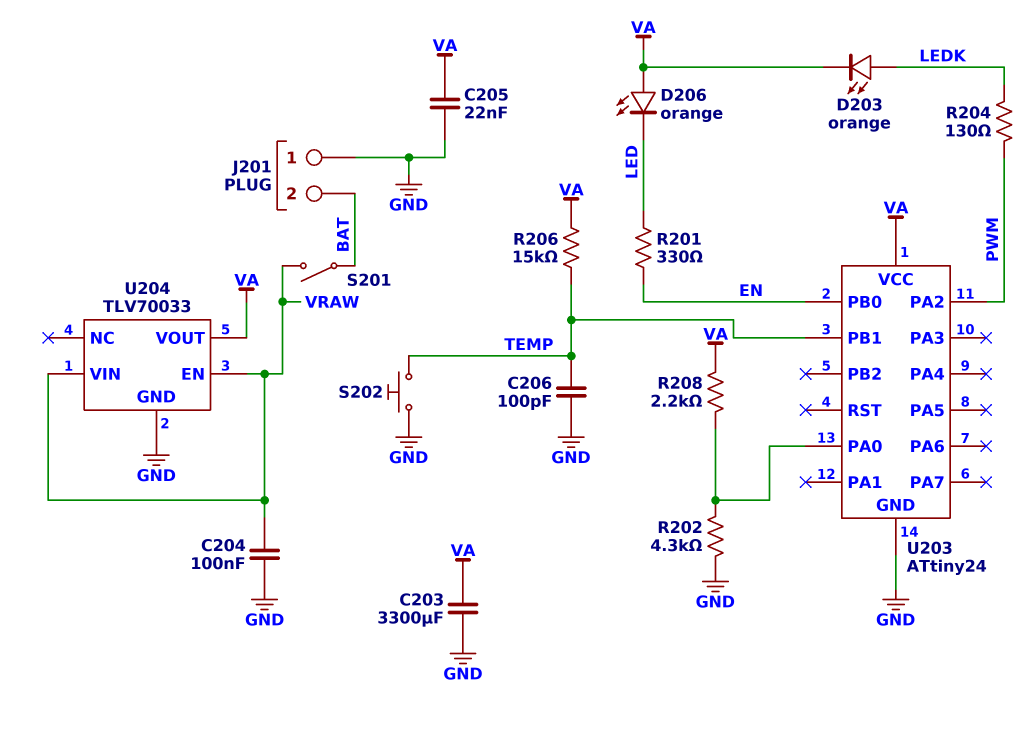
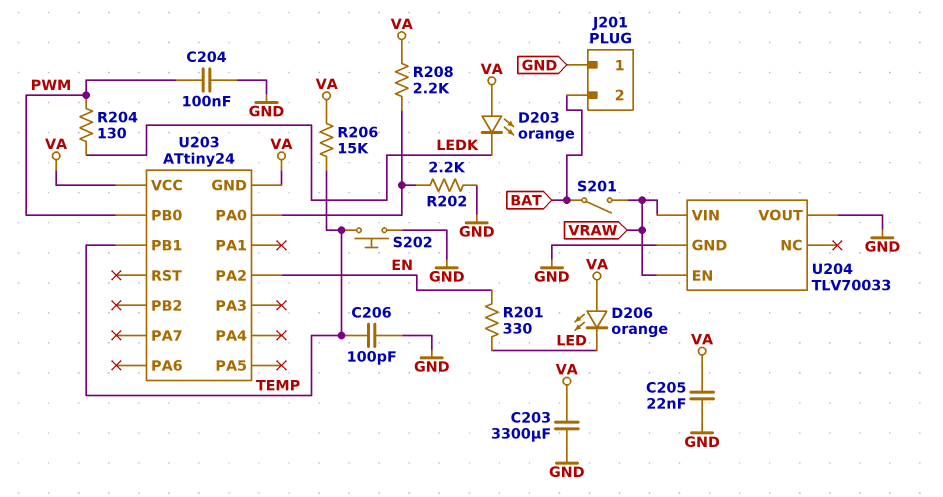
C204: 100nF (GND, VRAW) -> 100nF (GND, PWM)
D203: LED orange (A LEDK, K VA) -> LED orange (A VA, K LEDK)
R202: 4.3k (GND, U203/PA0) -> 2.2k (GND, U203/PA0)
U203 pin GND: GND -> VA
U203 pin PA2: PWM -> EN
U203 pin PB0: EN -> PWM
U204 pin VOUT: VA -> GND

